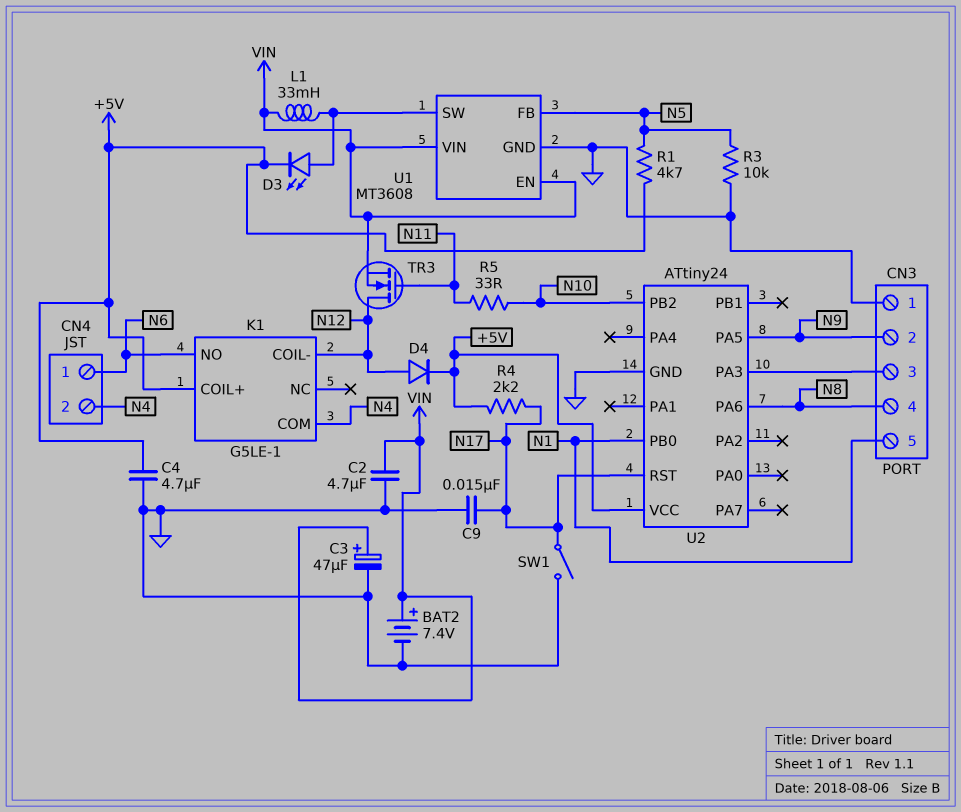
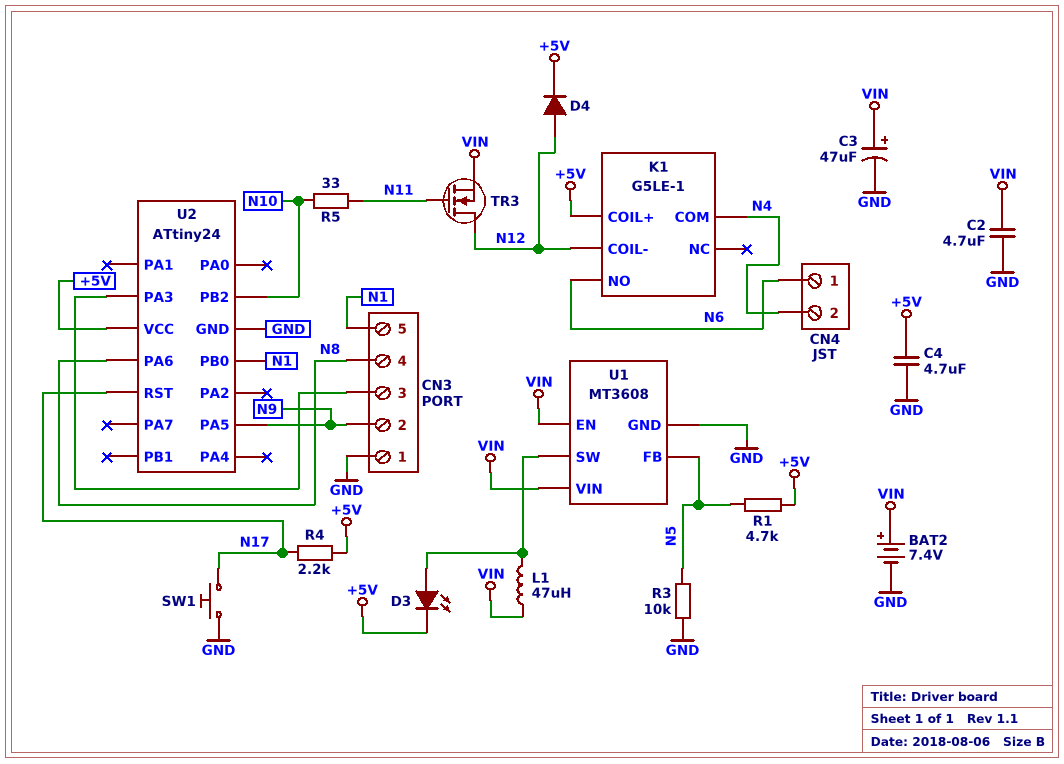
C9: 15nF (GND, N17) -> none
L1: 33mH (U1/SW, VIN) -> 47uH (U1/SW, VIN)
SW1: switch (GND, N17) -> button (GND, N17)

